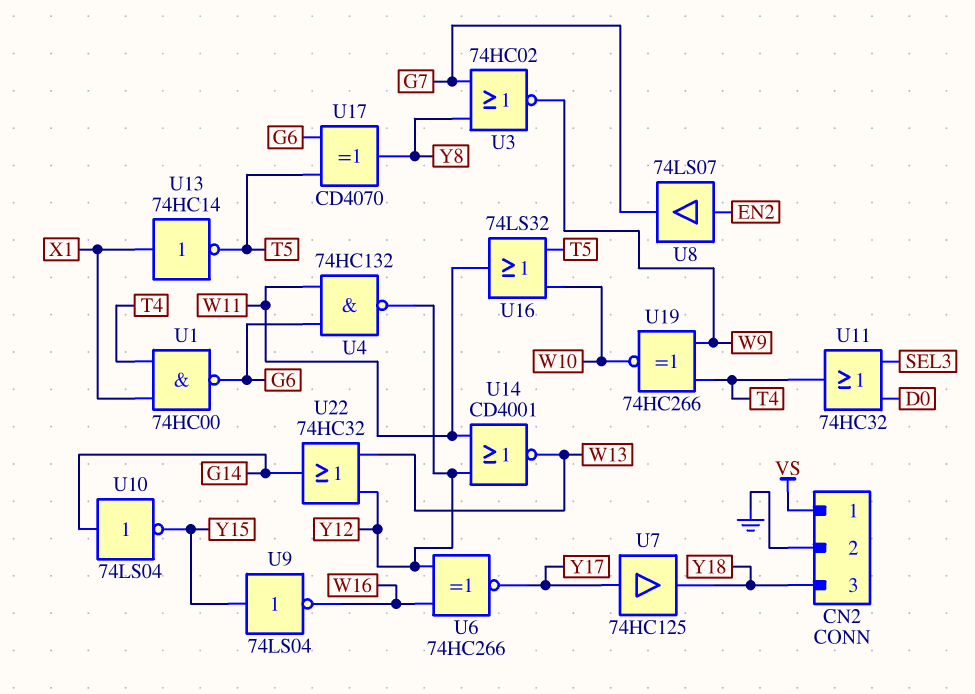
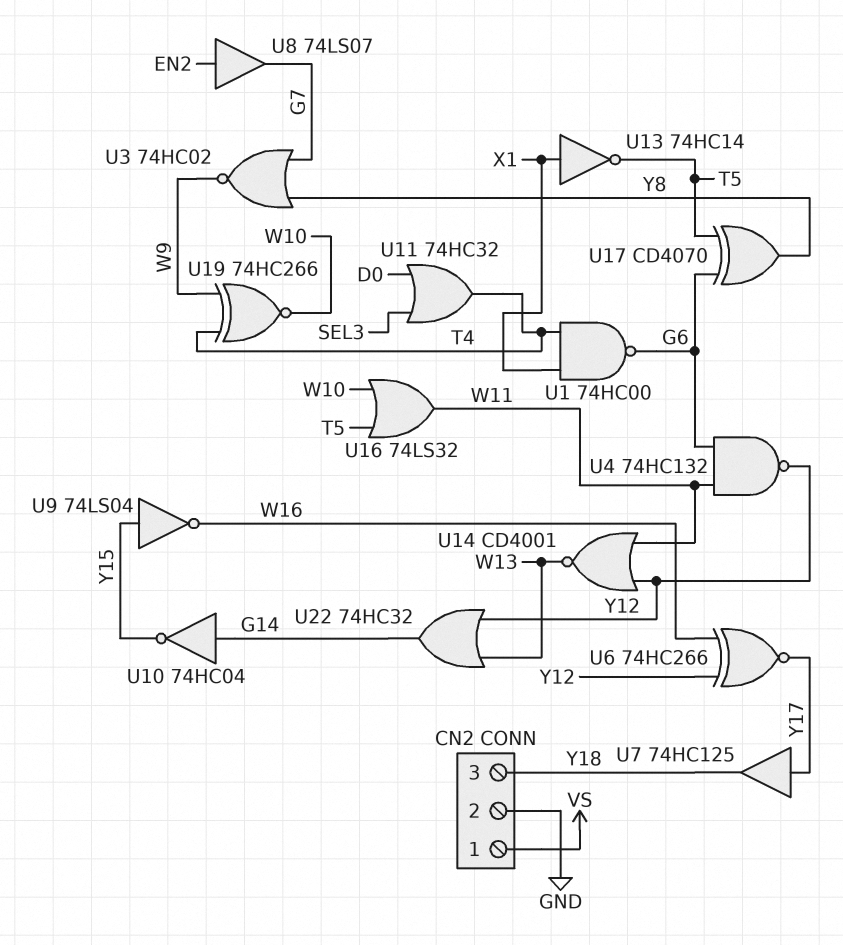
U10: NOT 74LS04 (in G14, out Y15) -> NOT 74HC04 (in G14, out Y15)

